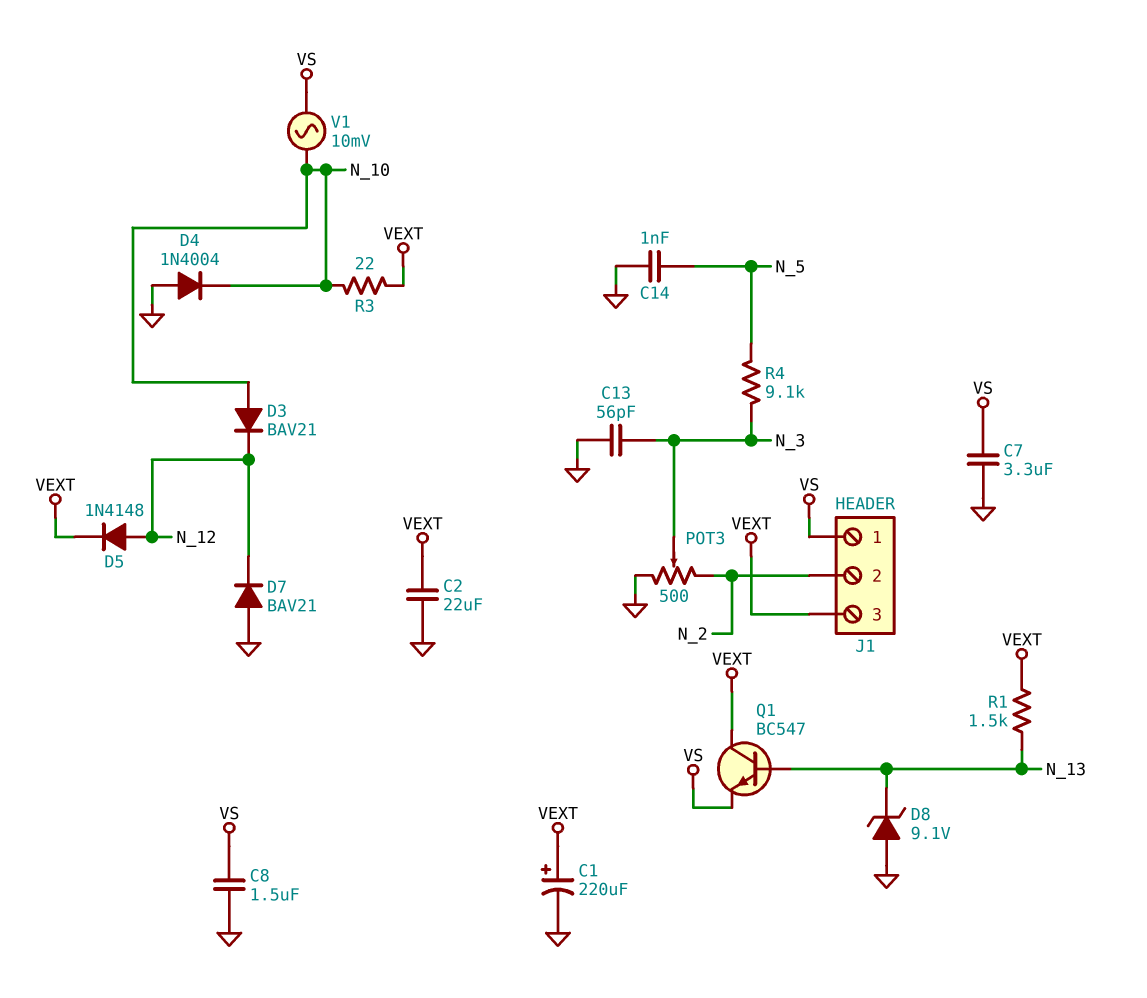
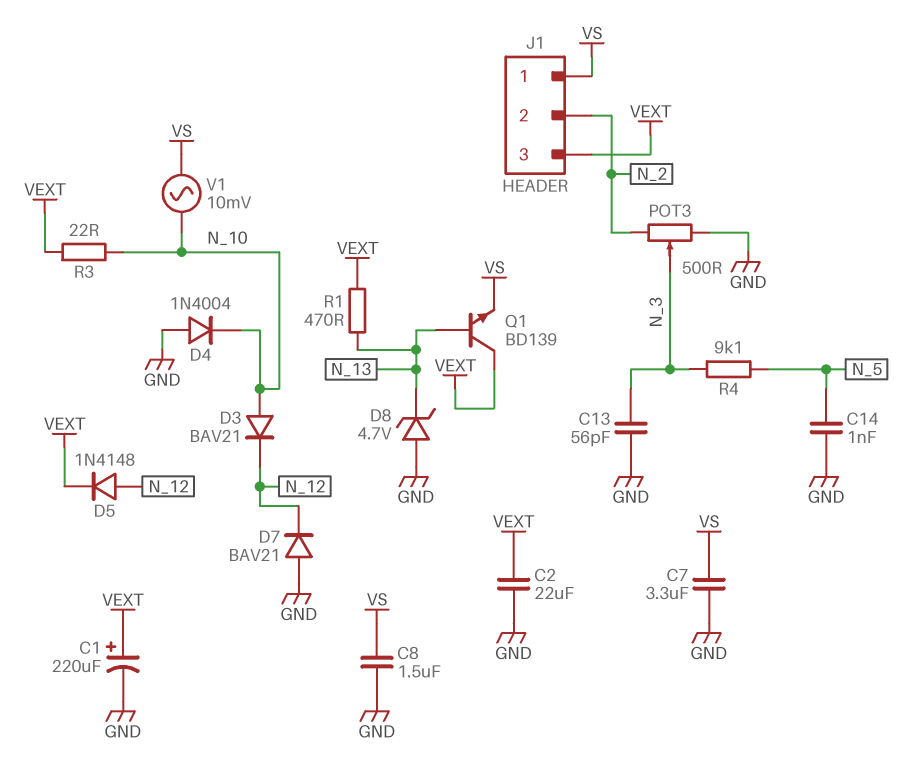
D8: zener 9.1V (A GND, K N_13) -> zener 4.7V (A GND, K N_13)
Q1: NPN BC547 (B N_13, C VEXT, E VS) -> NPN BD139 (B N_13, C VEXT, E VS)
R1: 1.5k (N_13, VEXT) -> 470 (N_13, VEXT)

